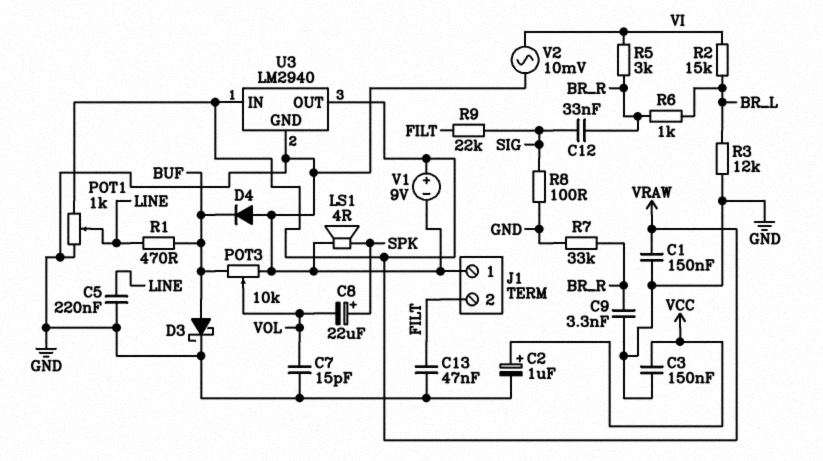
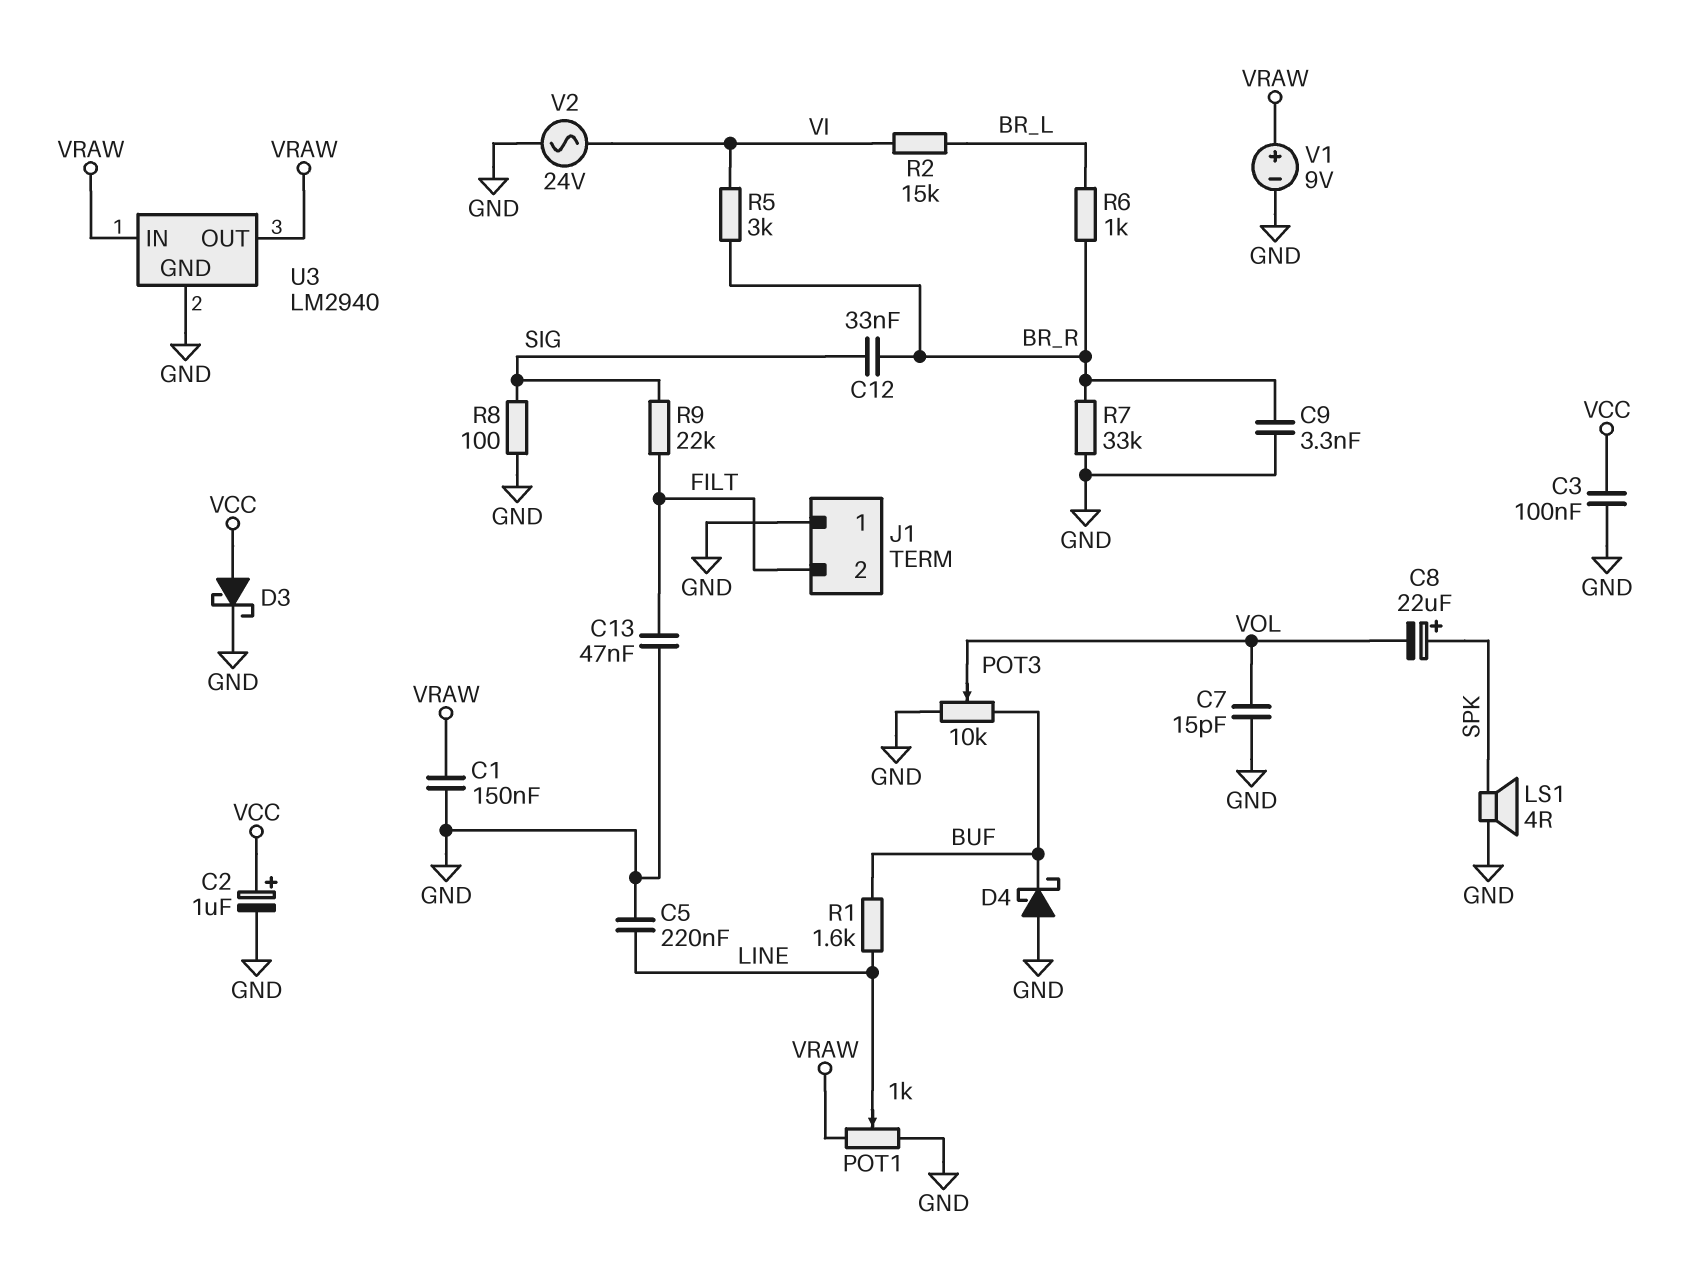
C3: 150nF (GND, VCC) -> 100nF (GND, VCC)
D3: schottky (A BUF, K GND) -> schottky (A VCC, K GND)
D4: diode (A GND, K BUF) -> schottky (A GND, K BUF)
R1: 470 (BUF, LINE) -> 1.6k (BUF, LINE)
R3: 12k (BR_L, GND) -> none
V2: AC 10mV (GND, VI) -> AC 24V (GND, VI)

